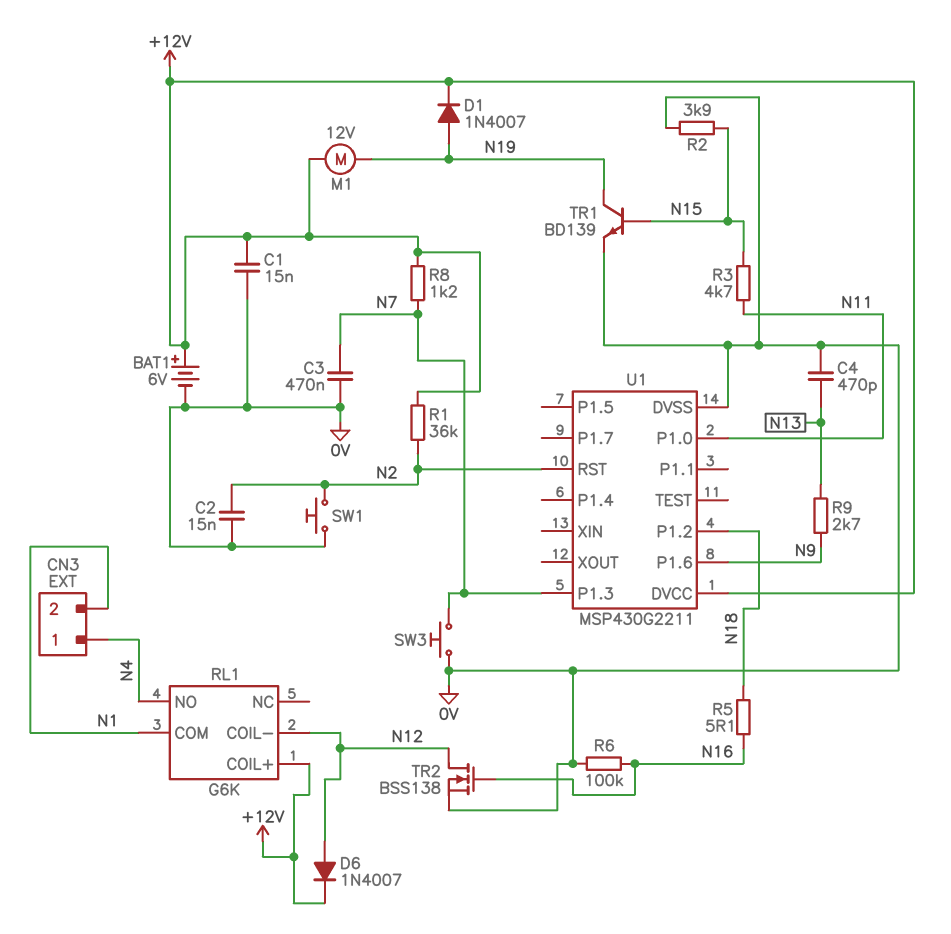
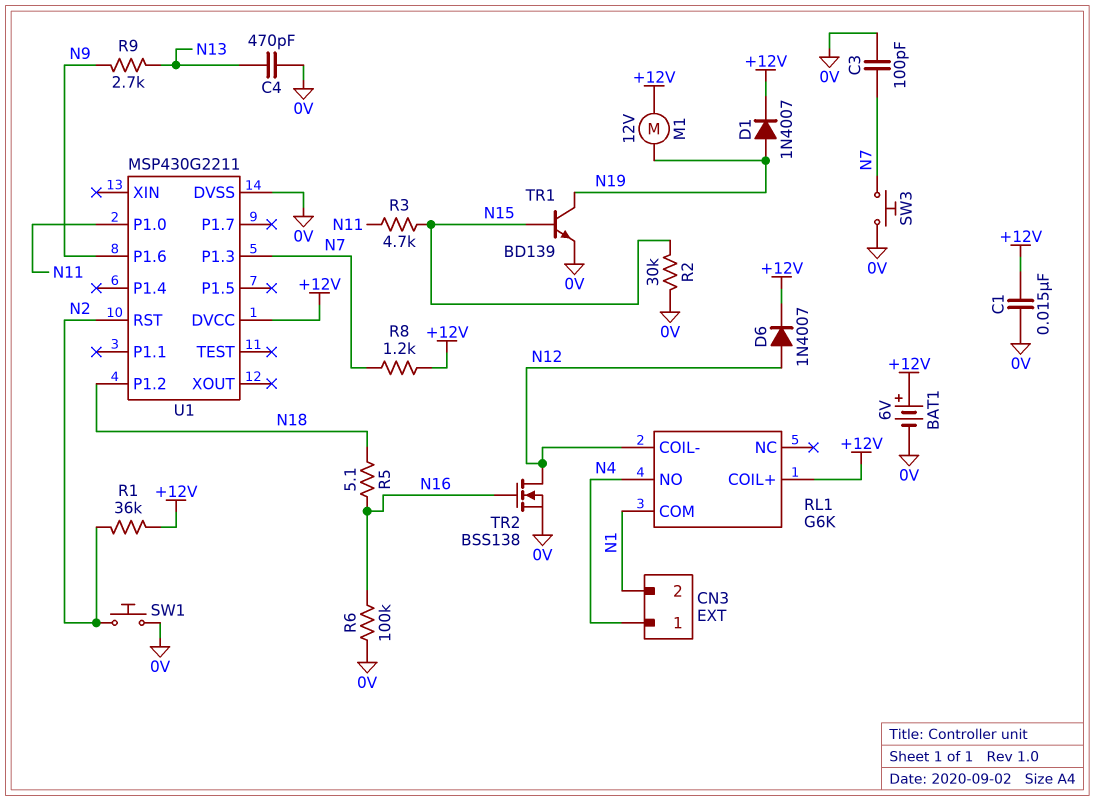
C2: 15nF (0V, N2) -> none
C3: 470nF (0V, N7) -> 100pF (0V, N7)
R2: 3.9k (0V, N15) -> 30k (0V, N15)

